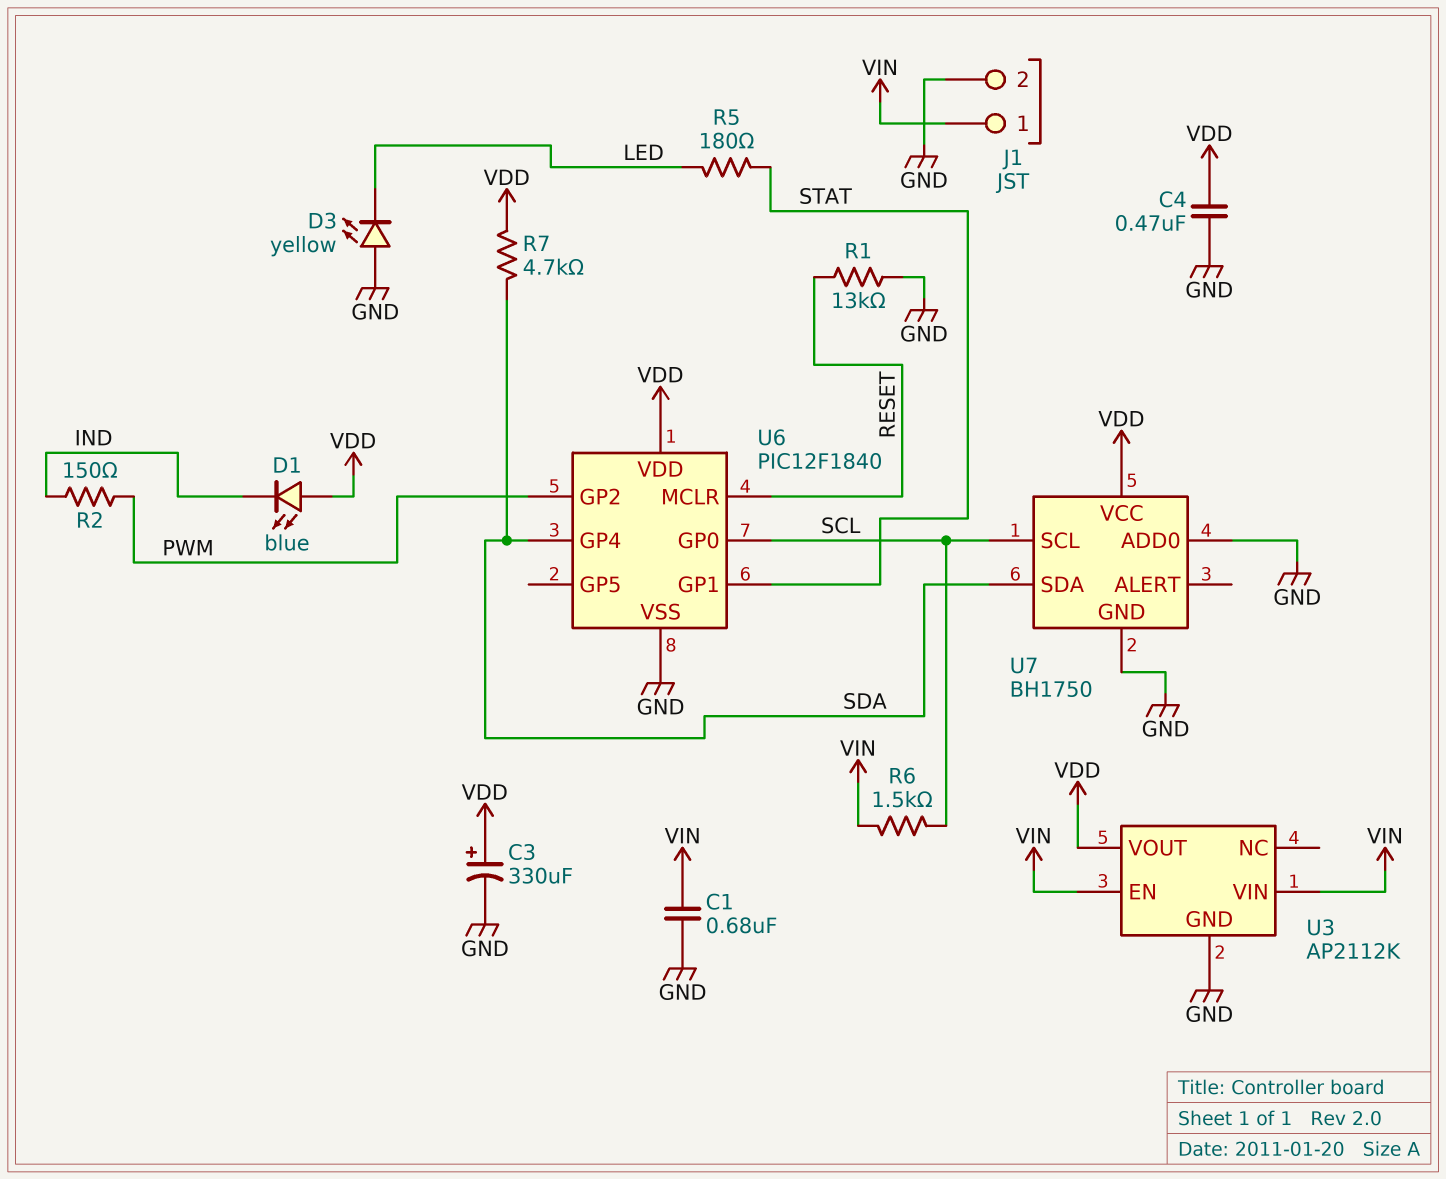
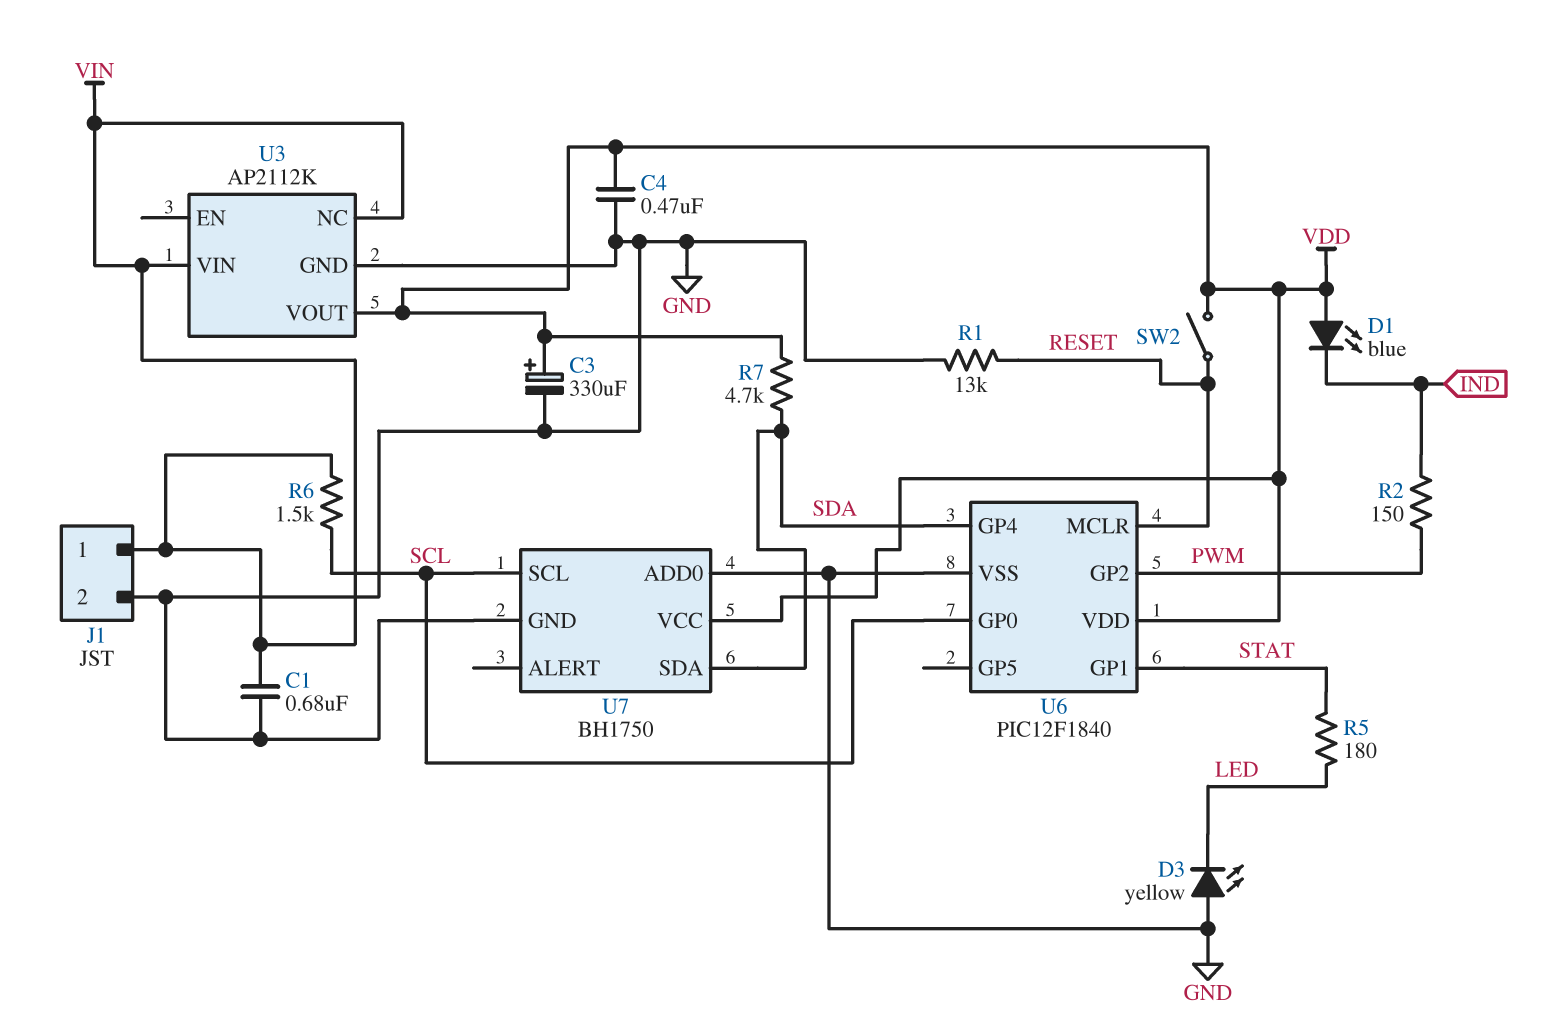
SW2: none -> switch (RESET, VDD)
U3 pin EN: VIN -> none
U3 pin NC: none -> VIN

